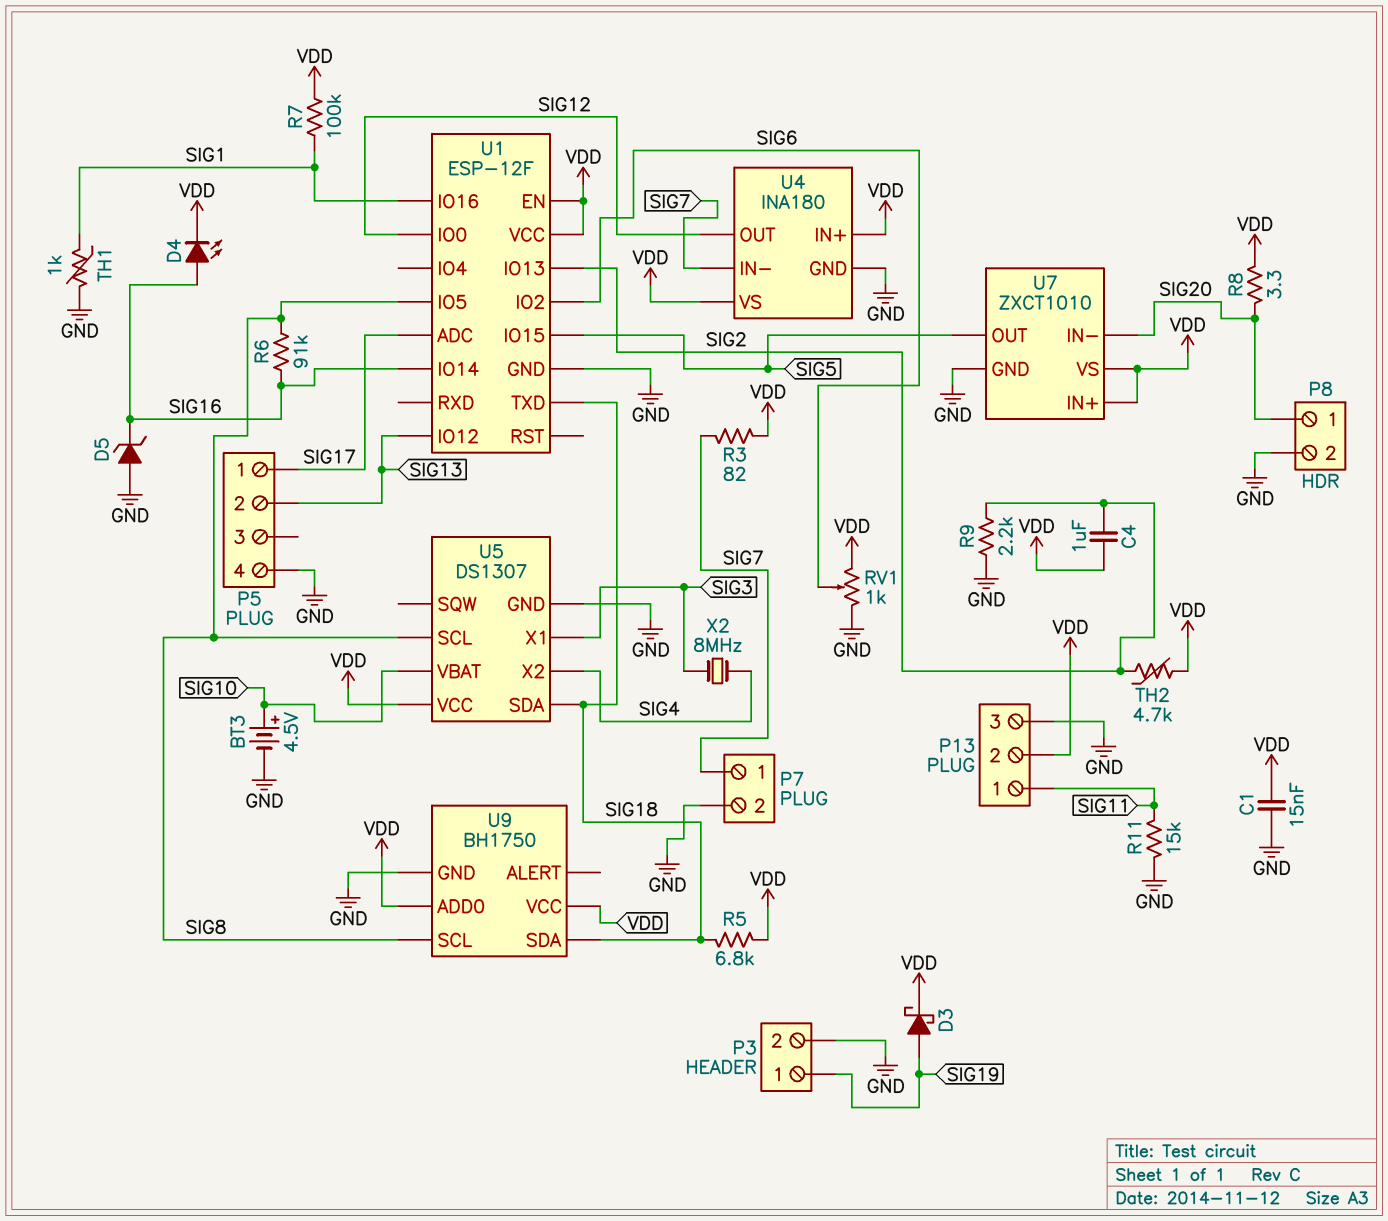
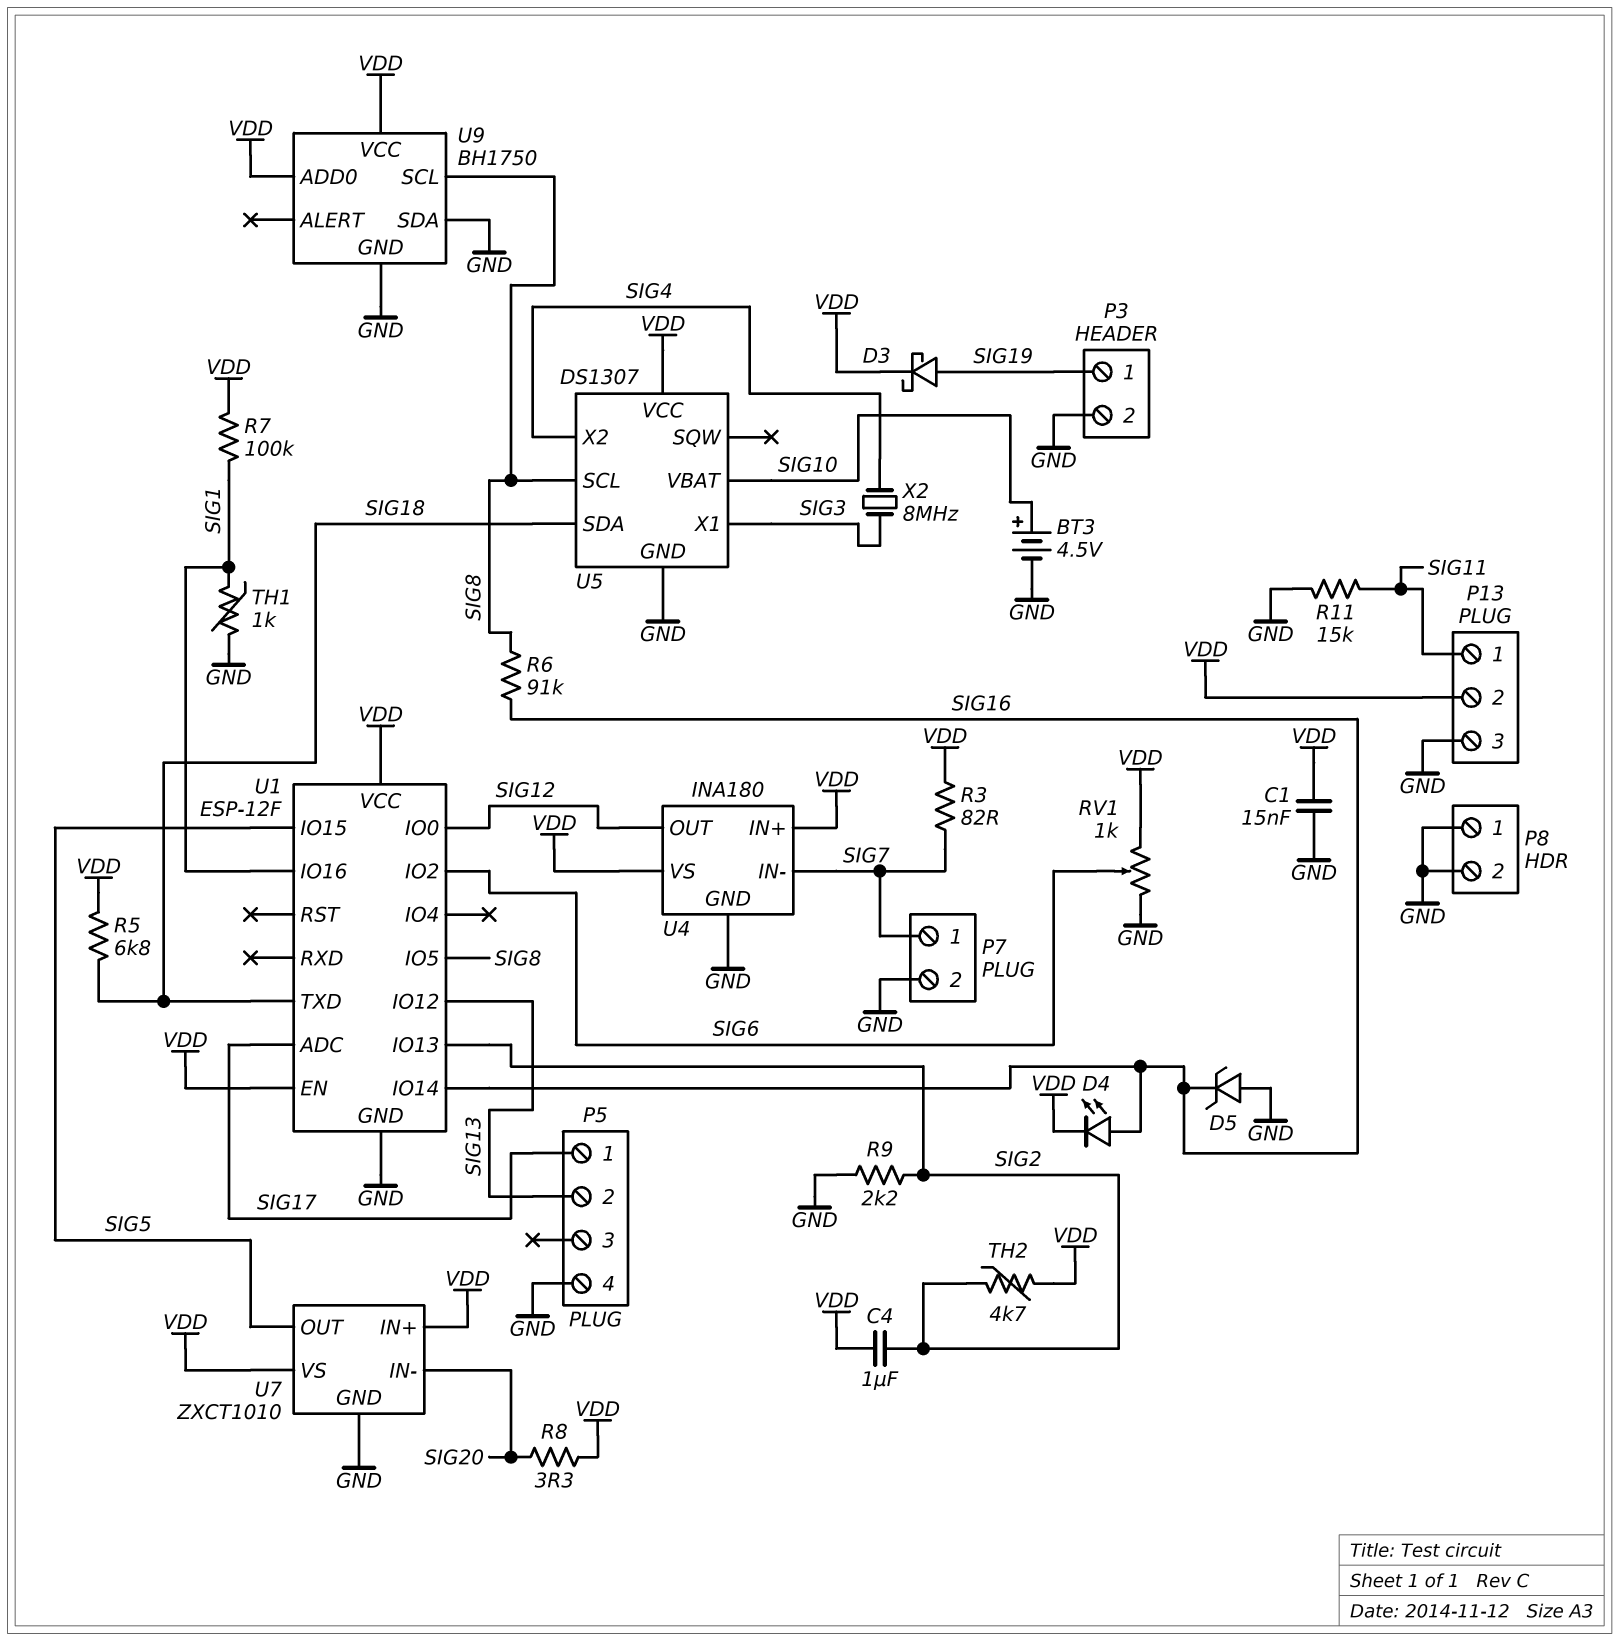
P8 pin 1: SIG20 -> GND
U9 pin SDA: SIG18 -> GND

